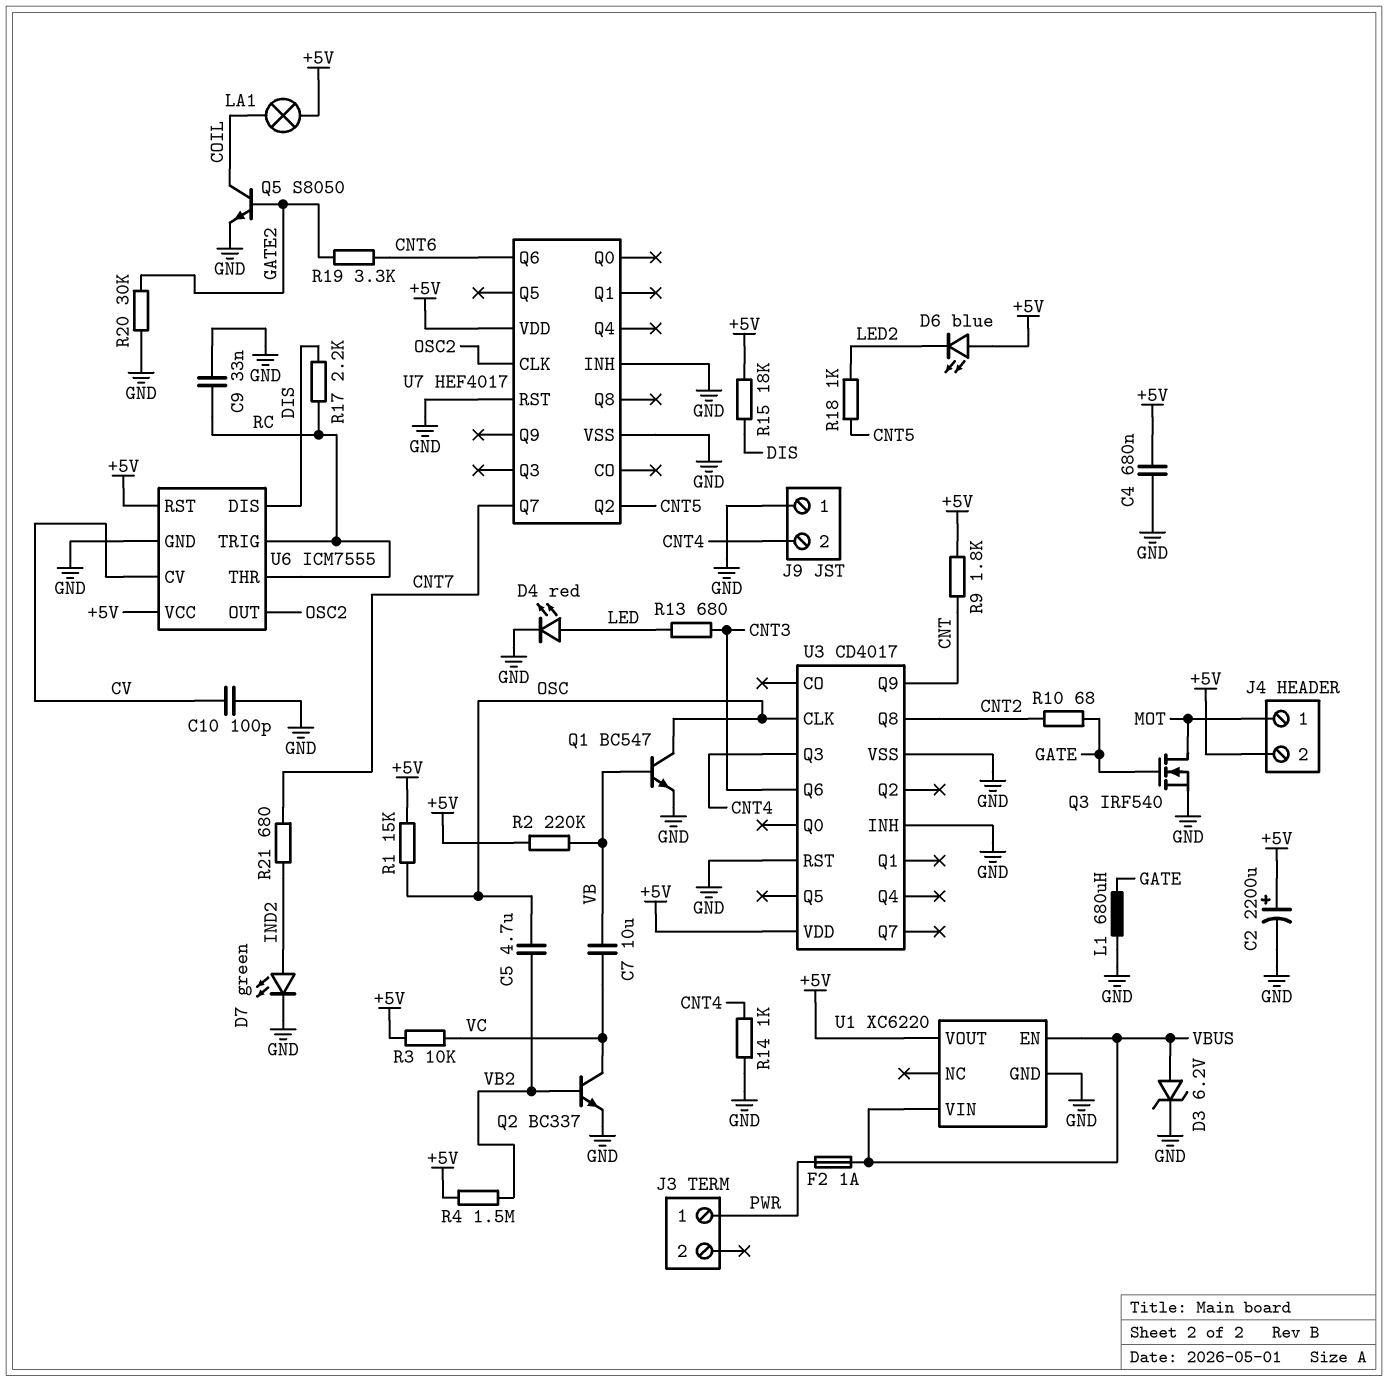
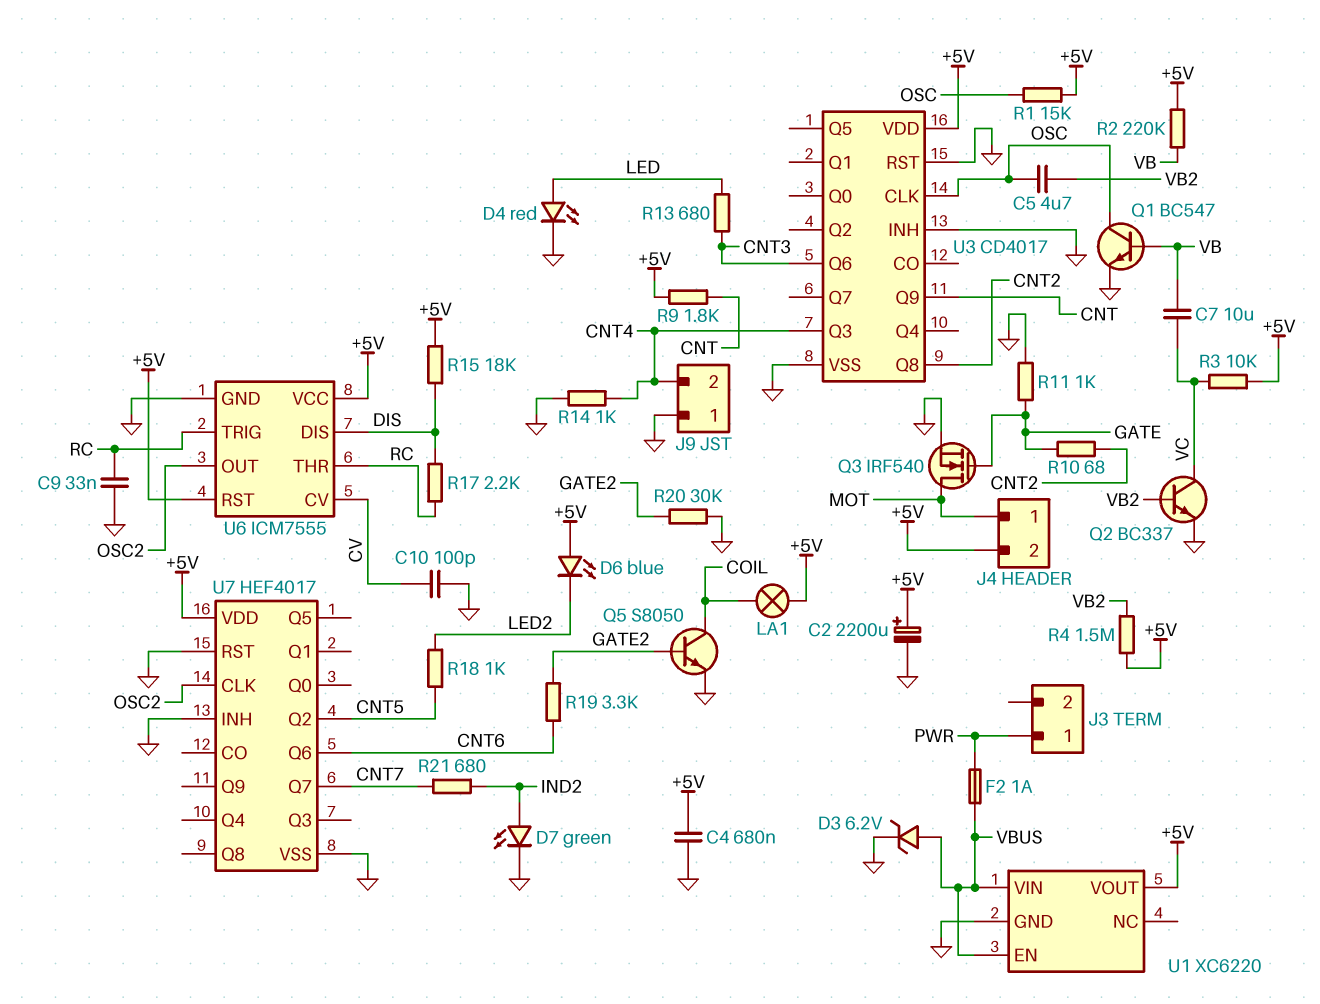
L1: 680uH (GATE, GND) -> none
R11: none -> 1k (GATE, GND)

